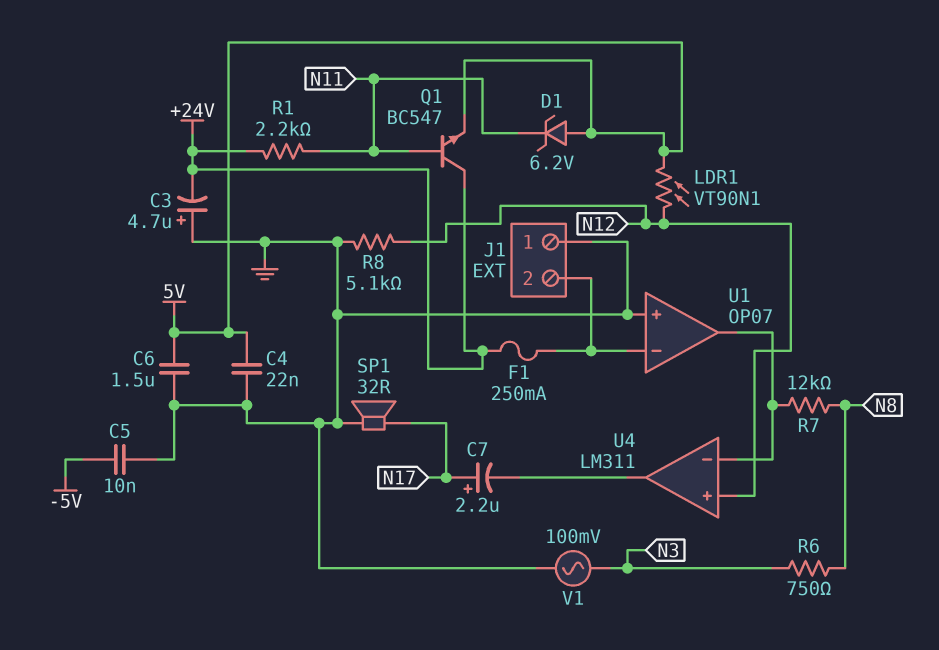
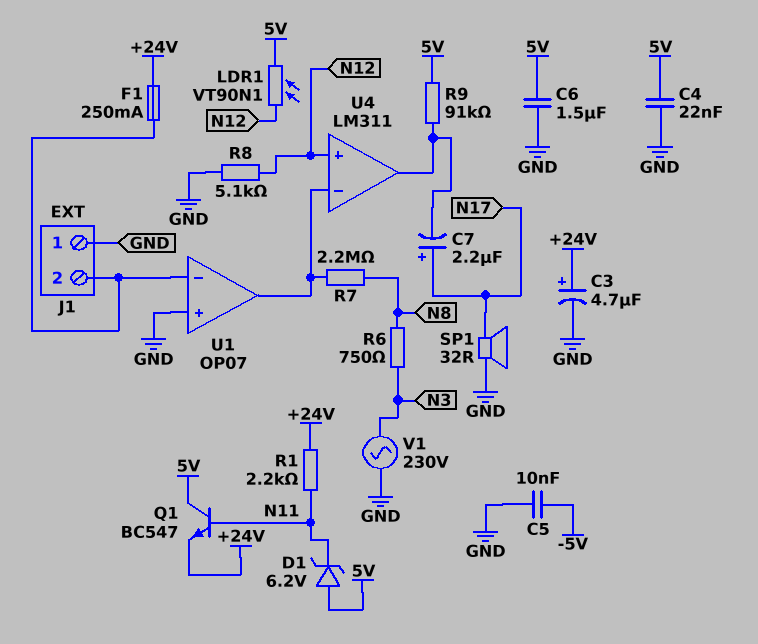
C3: 4.7uF (plus GND, minus +24V) -> 4.7uF (plus +24V, minus GND)
Q1: NPN BC547 (B N11, C +24V, E 5V) -> NPN BC547 (B N11, C 5V, E +24V)
R7: 12k (N8, U1/out) -> 2.2M (N8, U1/out)
R9: none -> 91k (5V, U4/out)
V1: AC 100mV (GND, N3) -> AC 230V (GND, N3)

